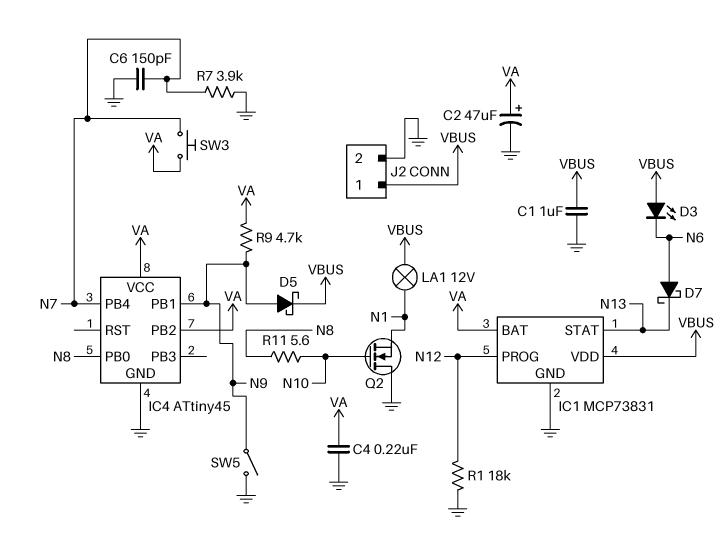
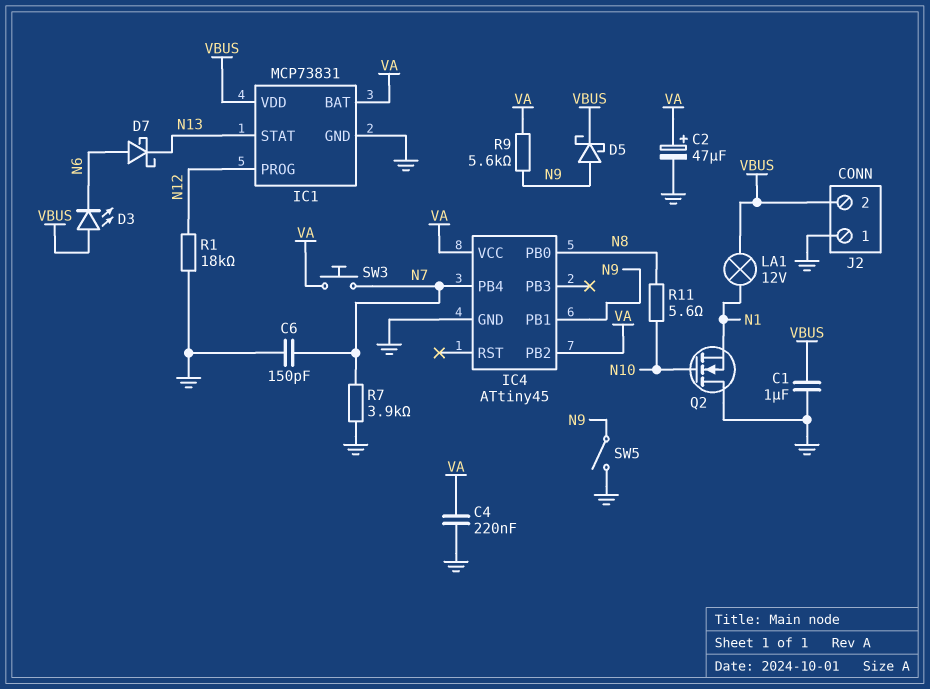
J2 pin 1: VBUS -> GND
J2 pin 2: GND -> VBUS
R9: 4.7k (N9, VA) -> 5.6k (N9, VA)

